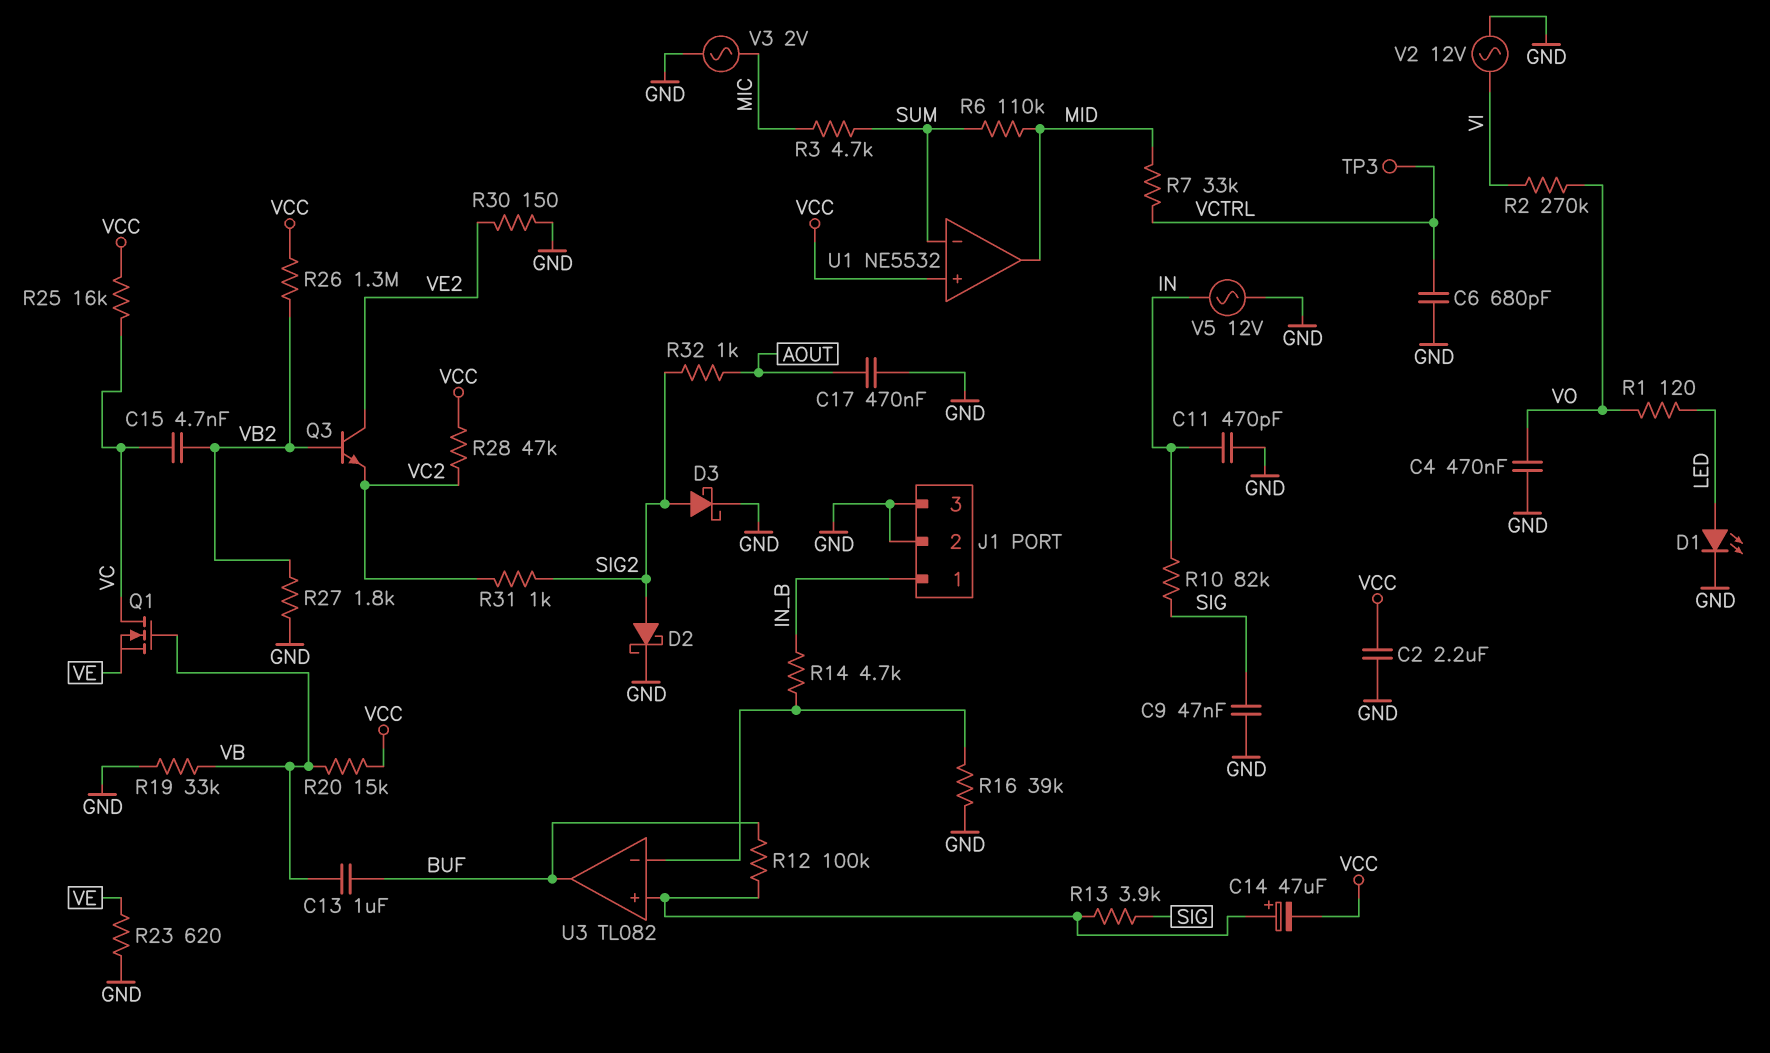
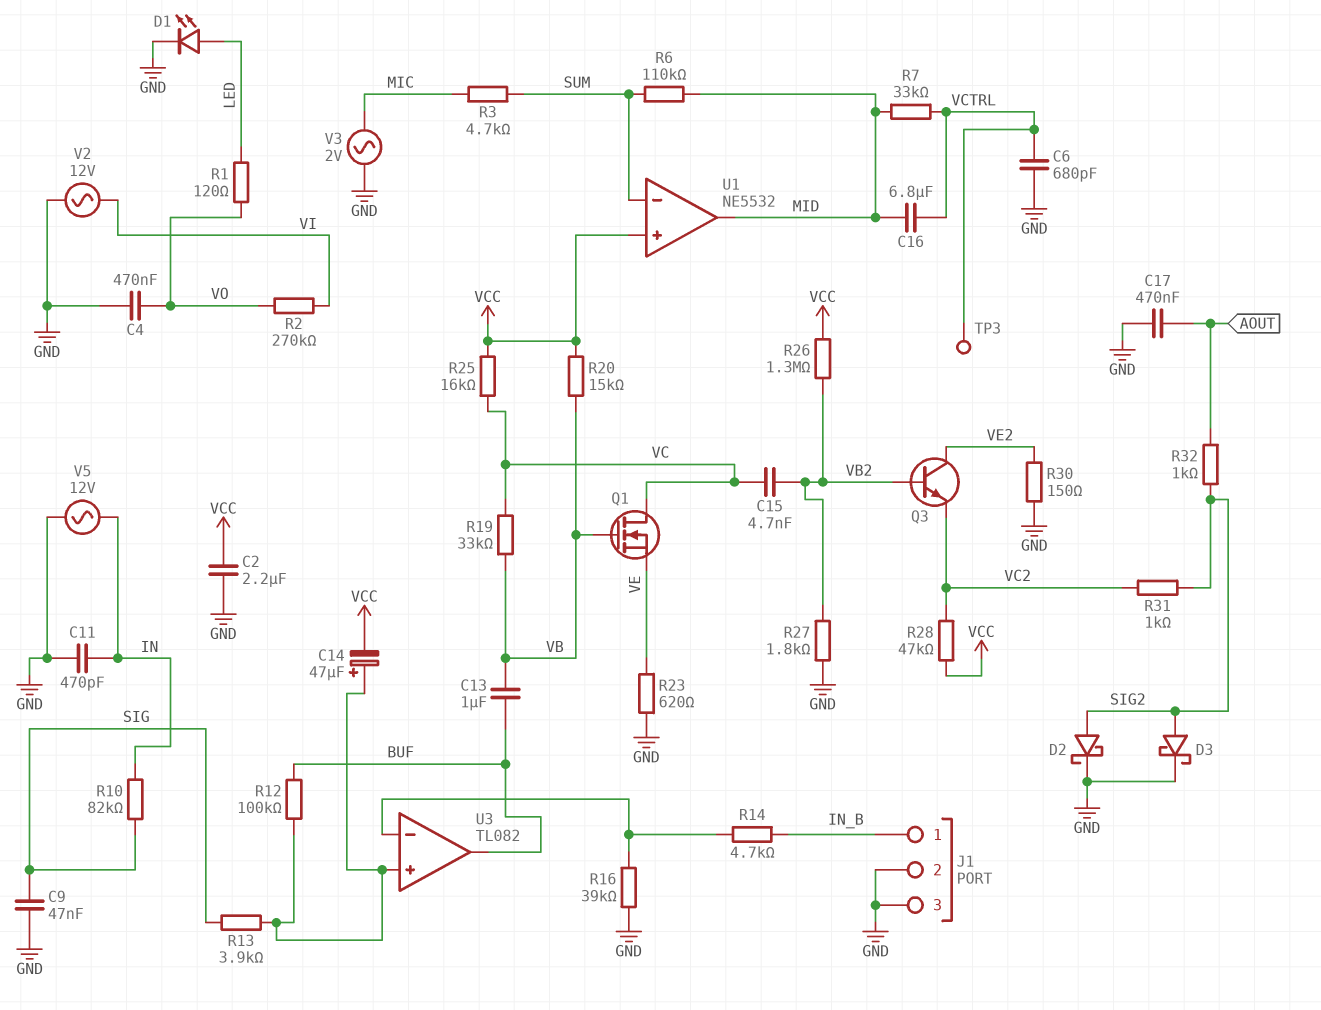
C16: none -> 6.8uF (MID, VCTRL)
R19: 33k (GND, VB) -> 33k (VB, VC)

